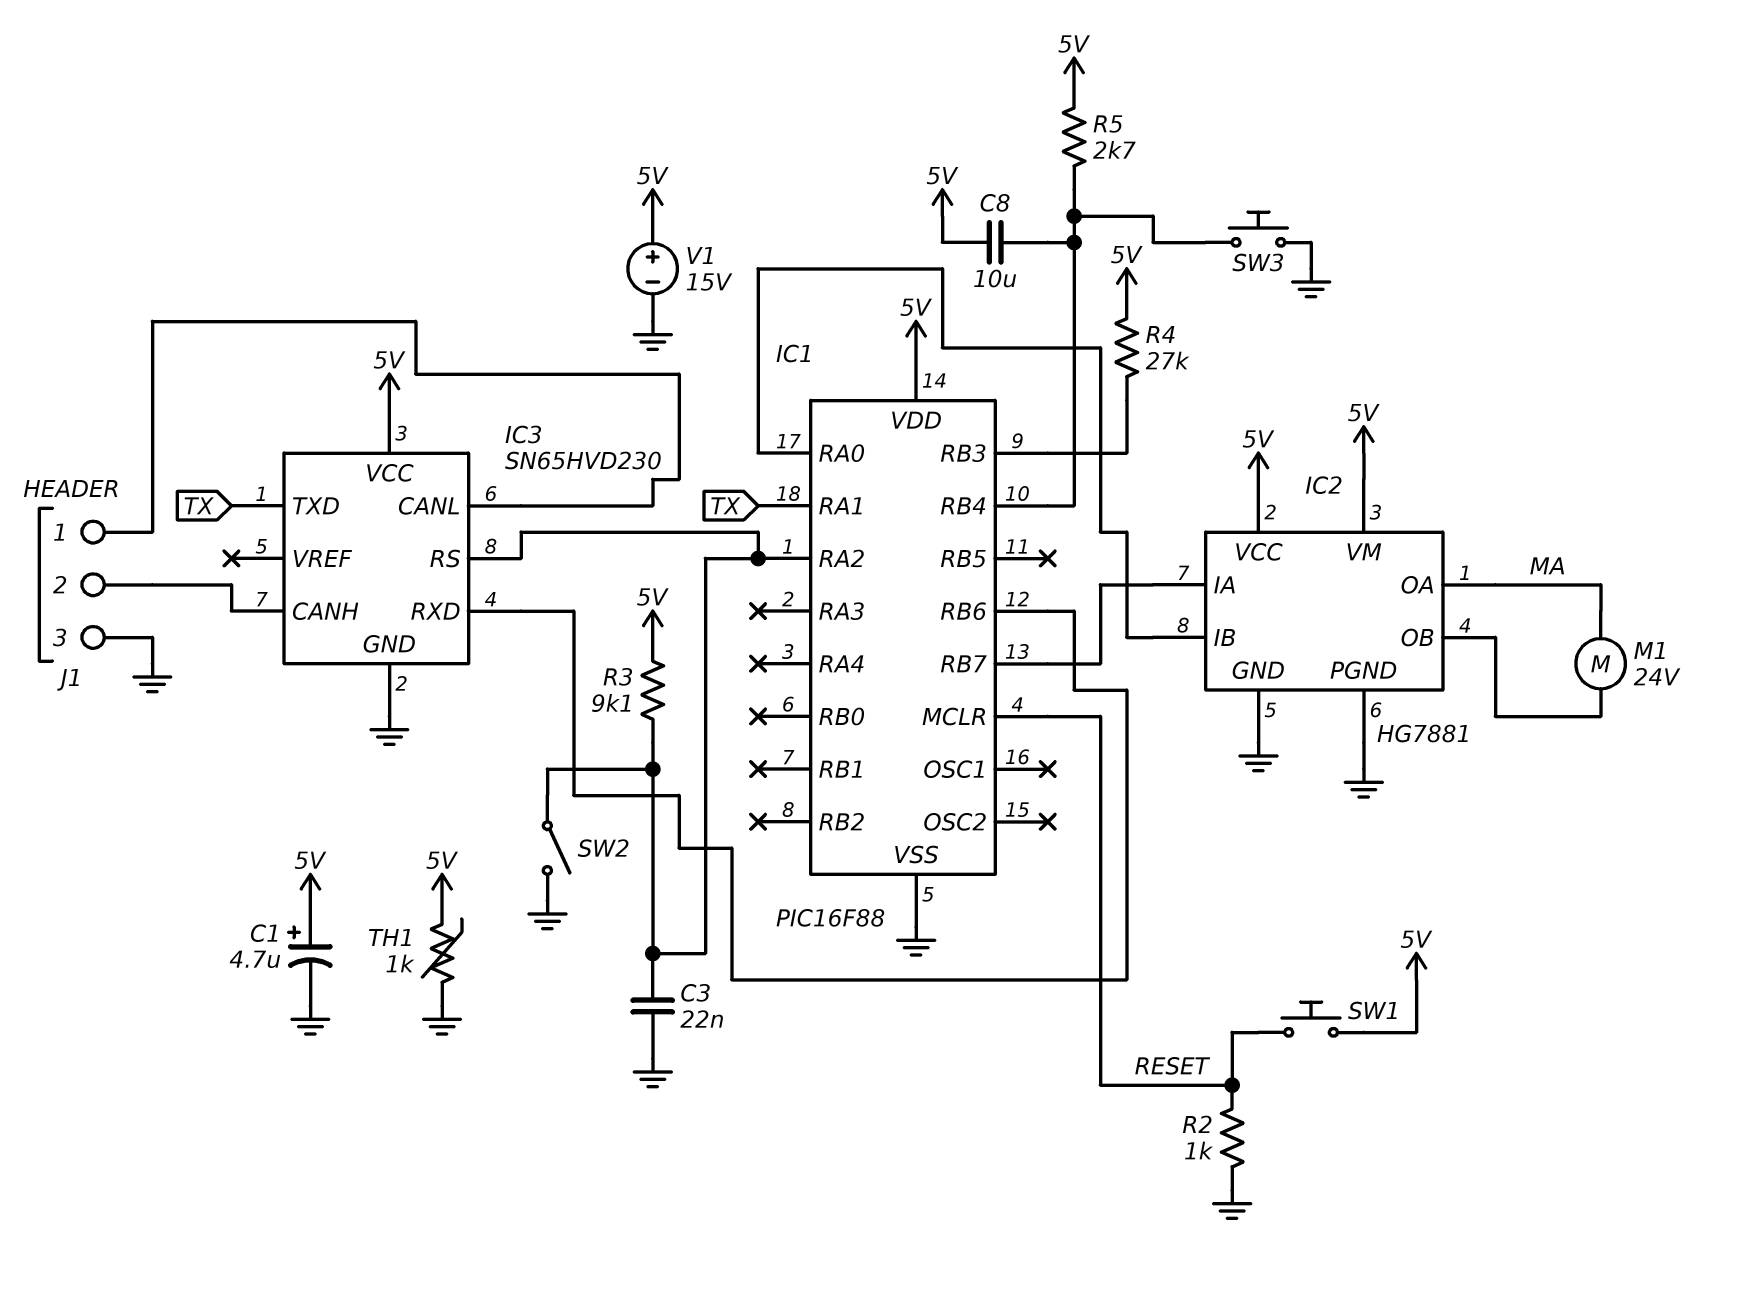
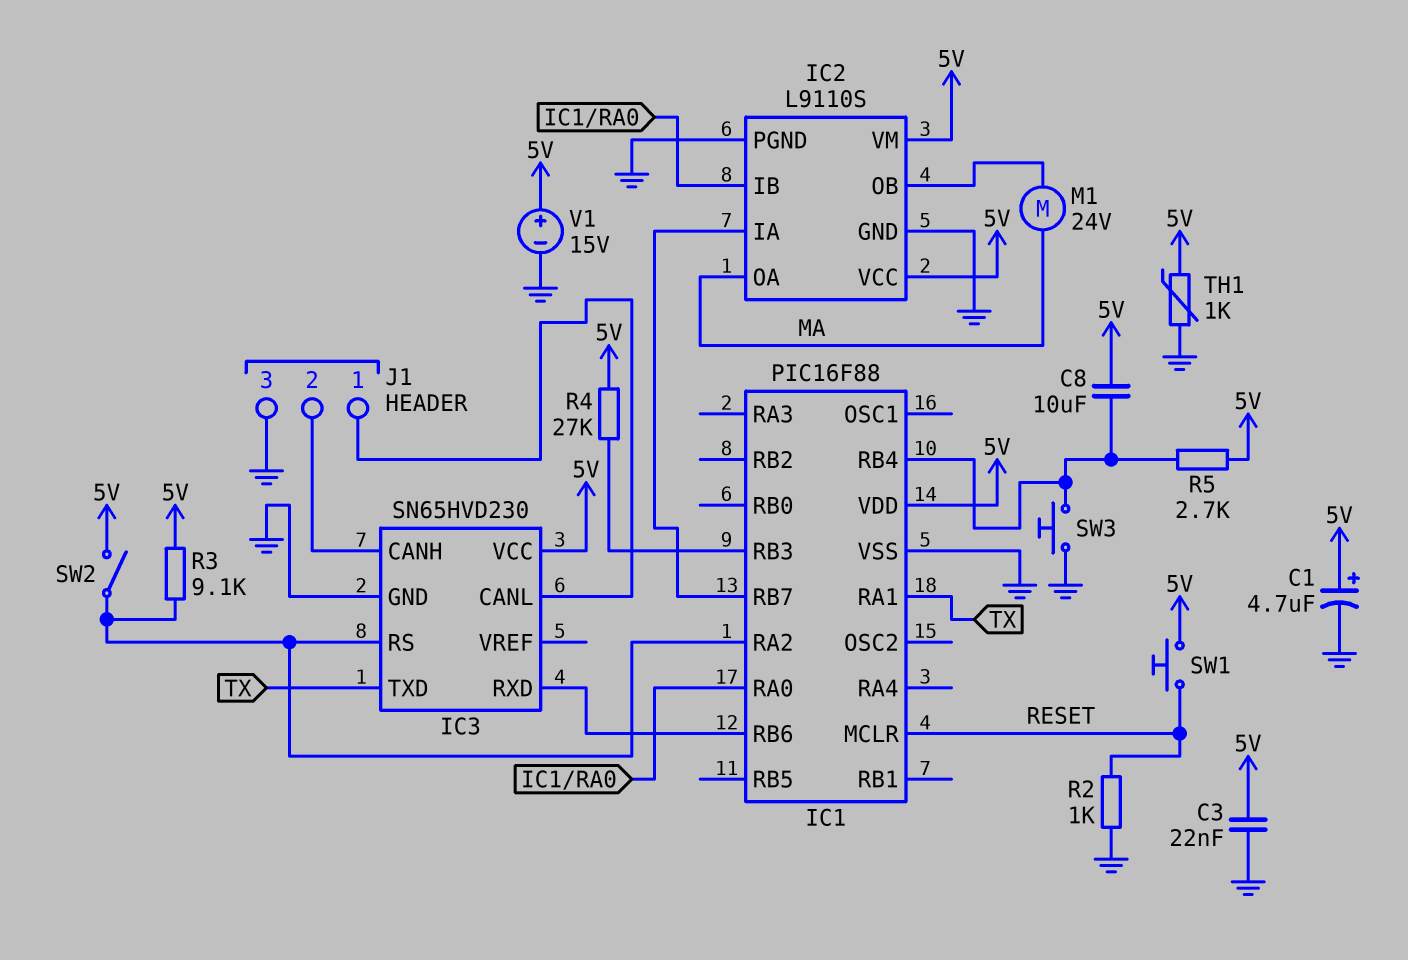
C3: 22nF (GND, IC1/RA2) -> 22nF (5V, GND)
IC2: HG7881 -> L9110S
SW2: switch (GND, IC1/RA2) -> switch (5V, IC1/RA2)

